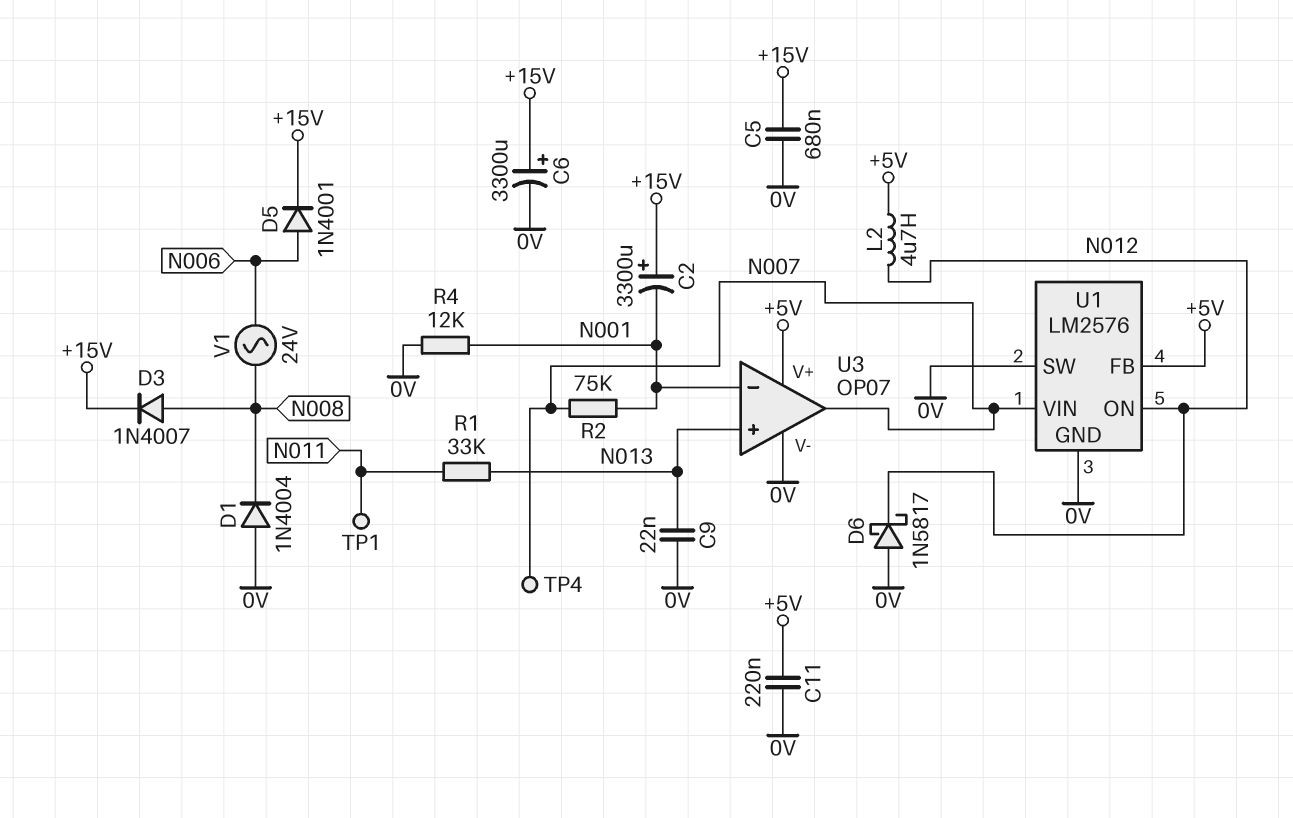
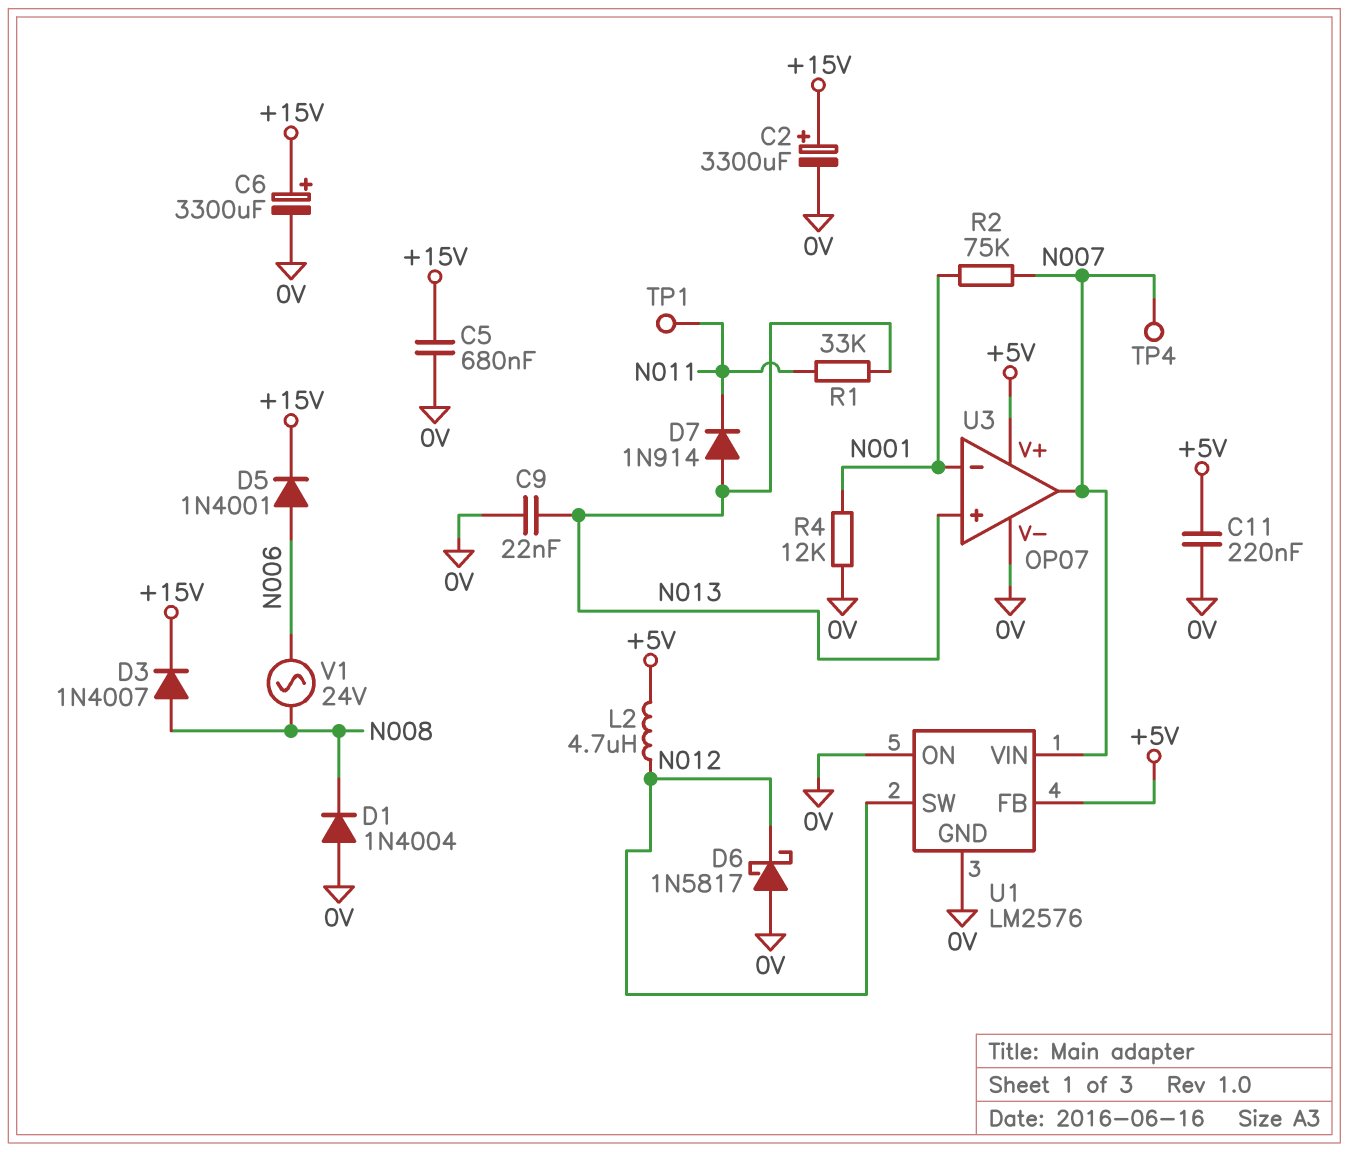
C2: 3300uF (plus +15V, minus N001) -> 3300uF (plus +15V, minus 0V)
D7: none -> diode 1N914 (A N013, K N011)
U1 pin ON: N012 -> 0V
U1 pin SW: 0V -> N012

